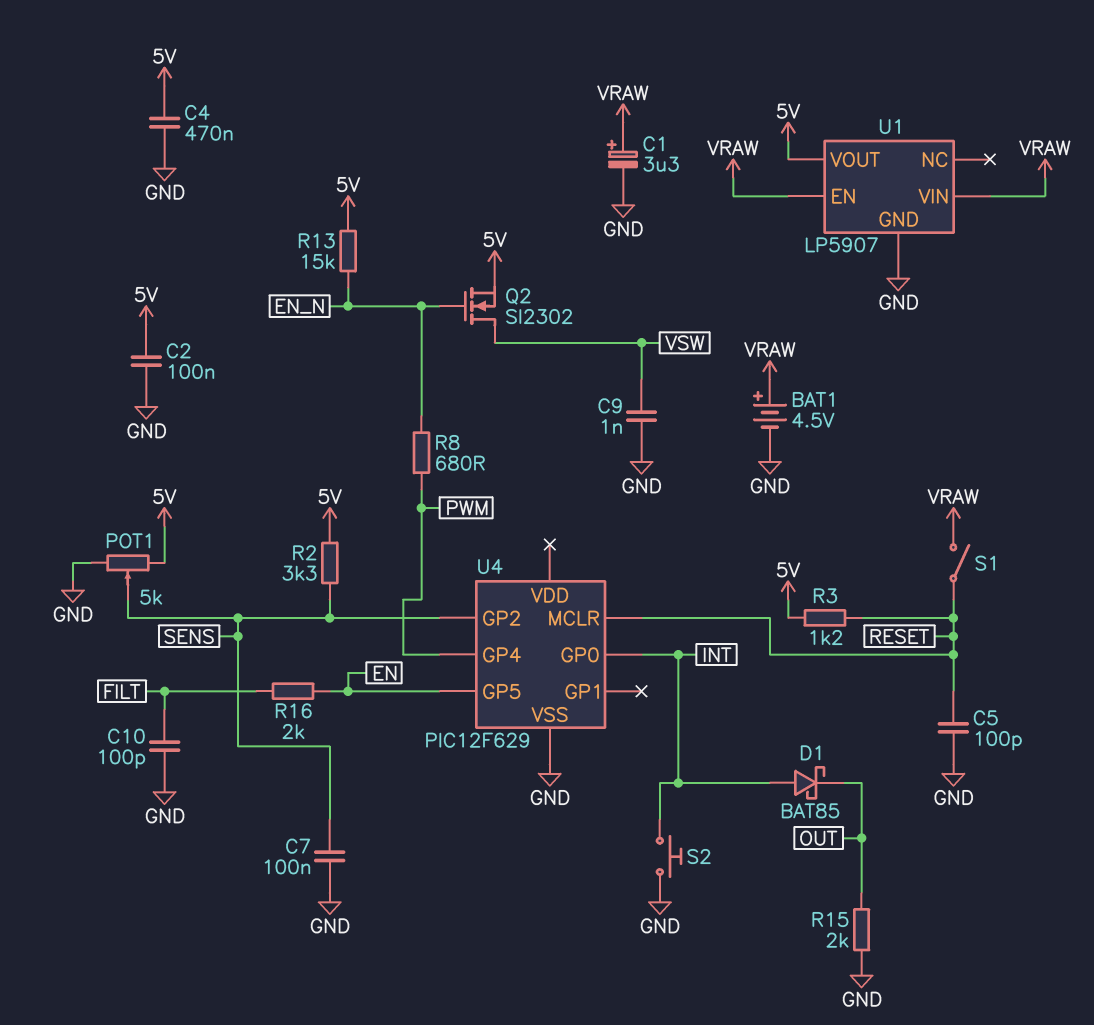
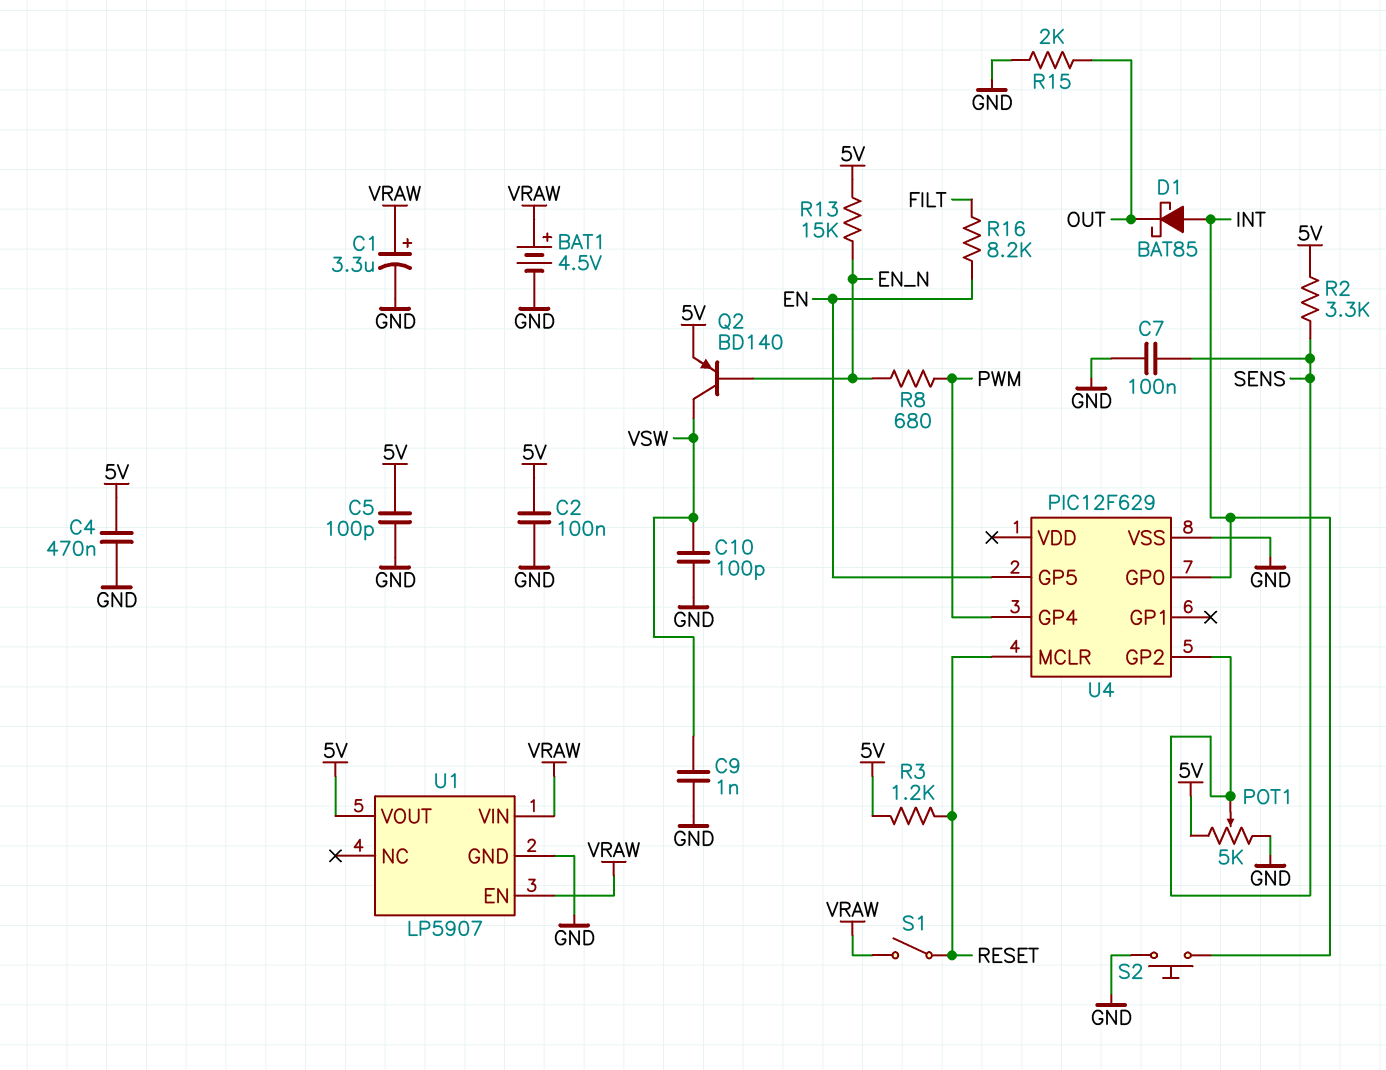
C5: 100pF (GND, RESET) -> 100pF (5V, GND)
C10: 100pF (FILT, GND) -> 100pF (GND, VSW)
Q2: NMOS SI2302 (G EN_N, D VSW, S 5V) -> PNP BD140 (B EN_N, C VSW, E 5V)
R16: 2k (EN, FILT) -> 8.2k (EN, FILT)

